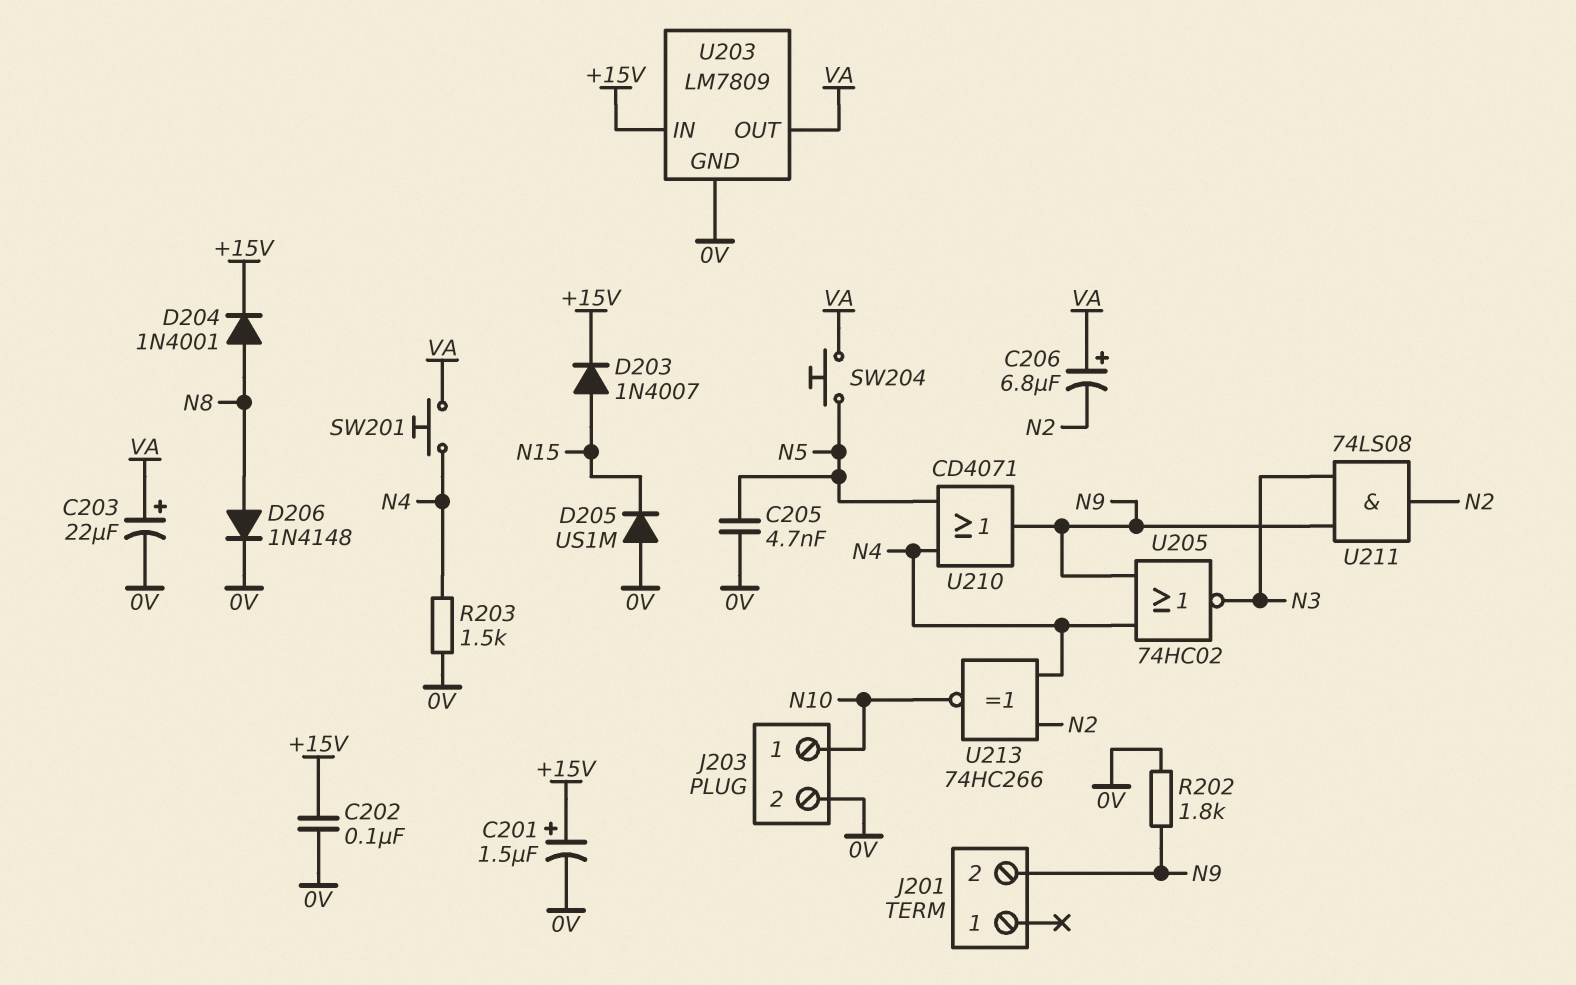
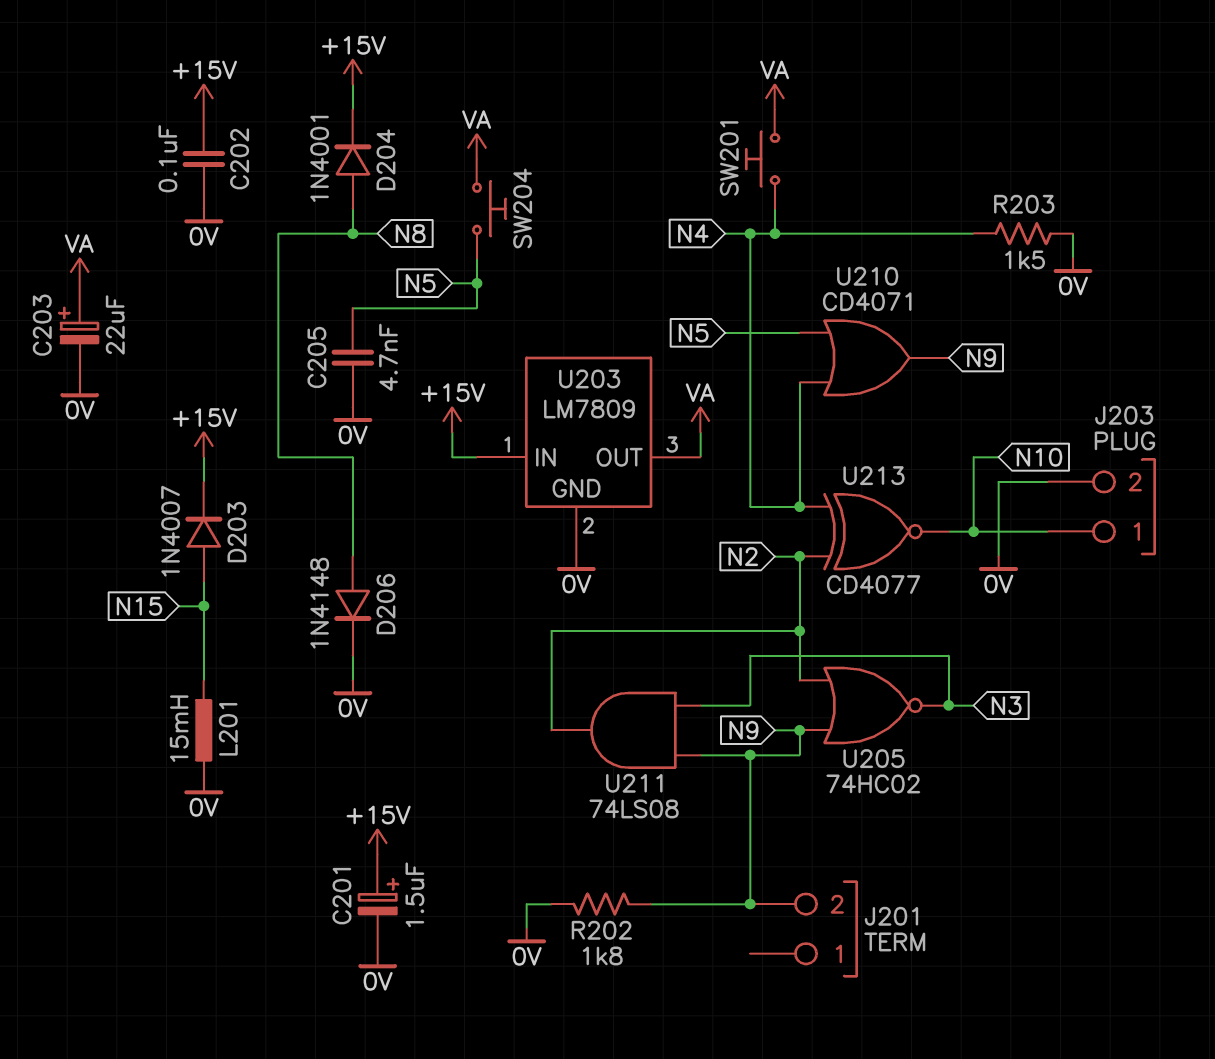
C206: 6.8uF (plus VA, minus N2) -> none
D205: diode US1M (A 0V, K N15) -> none
L201: none -> 15mH (0V, N15)
U205: NOR 74HC02 (in N4, in N9, out N3) -> NOR 74HC02 (in N2, in N9, out N3)
U213: XNOR 74HC266 (in N2, in N4, out N10) -> XNOR CD4077 (in N2, in N4, out N10)

